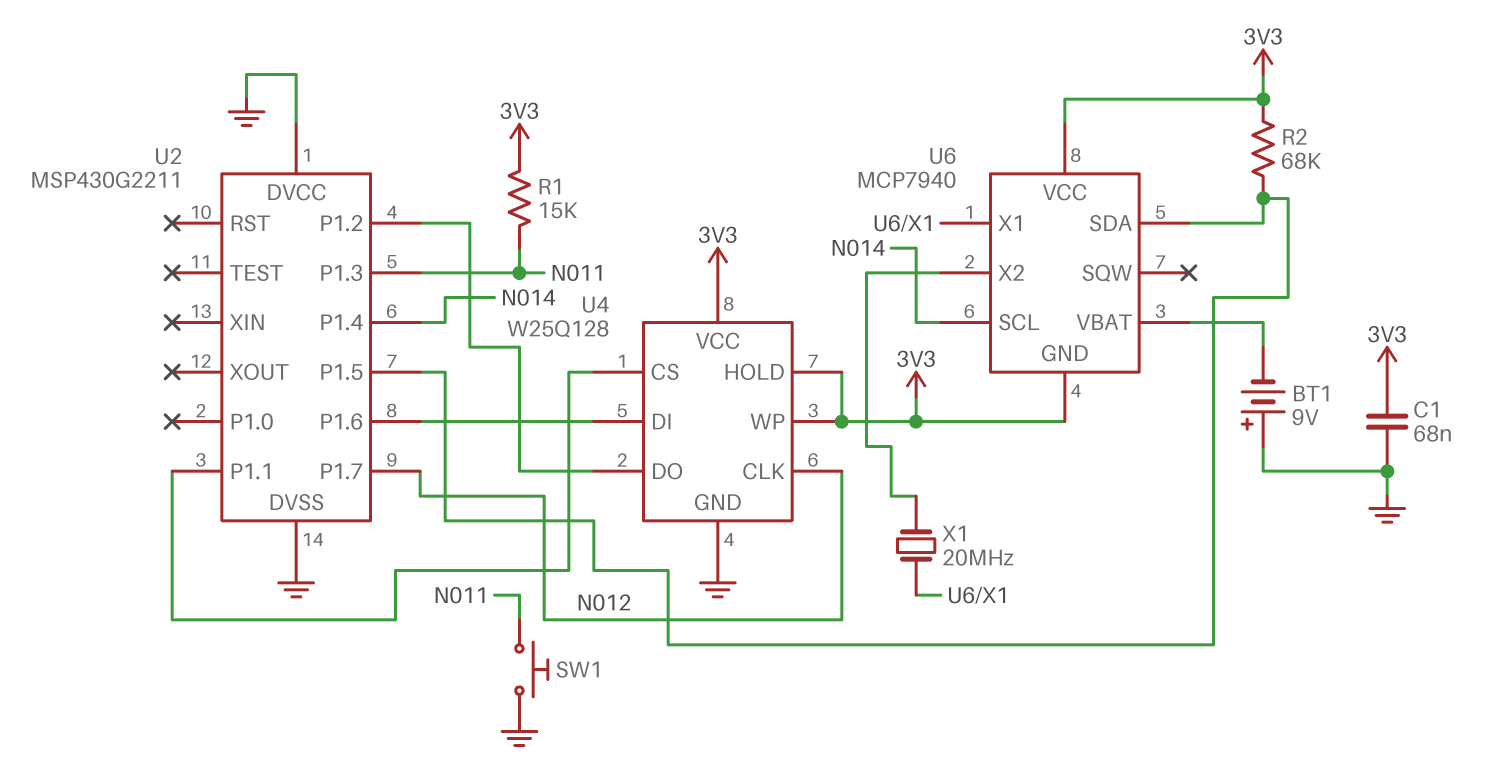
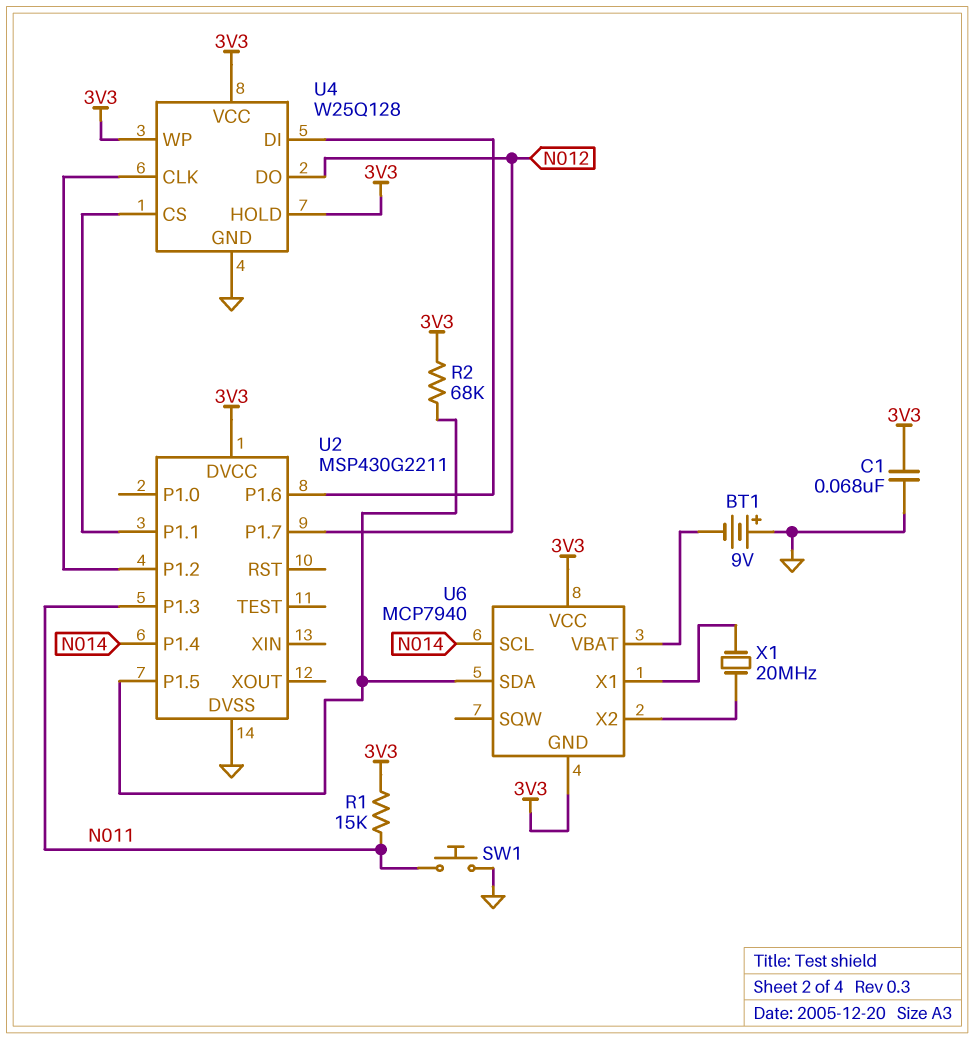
U2 pin DVCC: GND -> 3V3
U4 pin CLK: N012 -> U2/P1.2
U4 pin DO: U2/P1.2 -> N012

